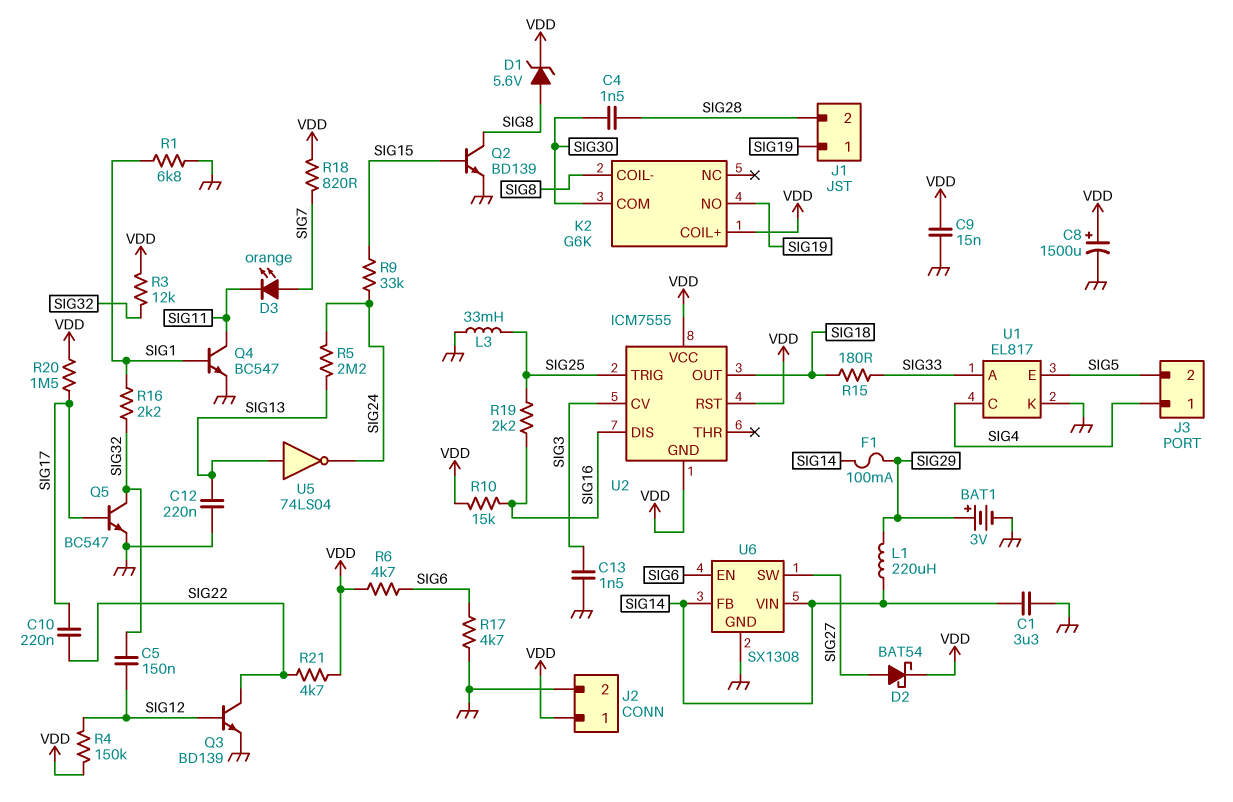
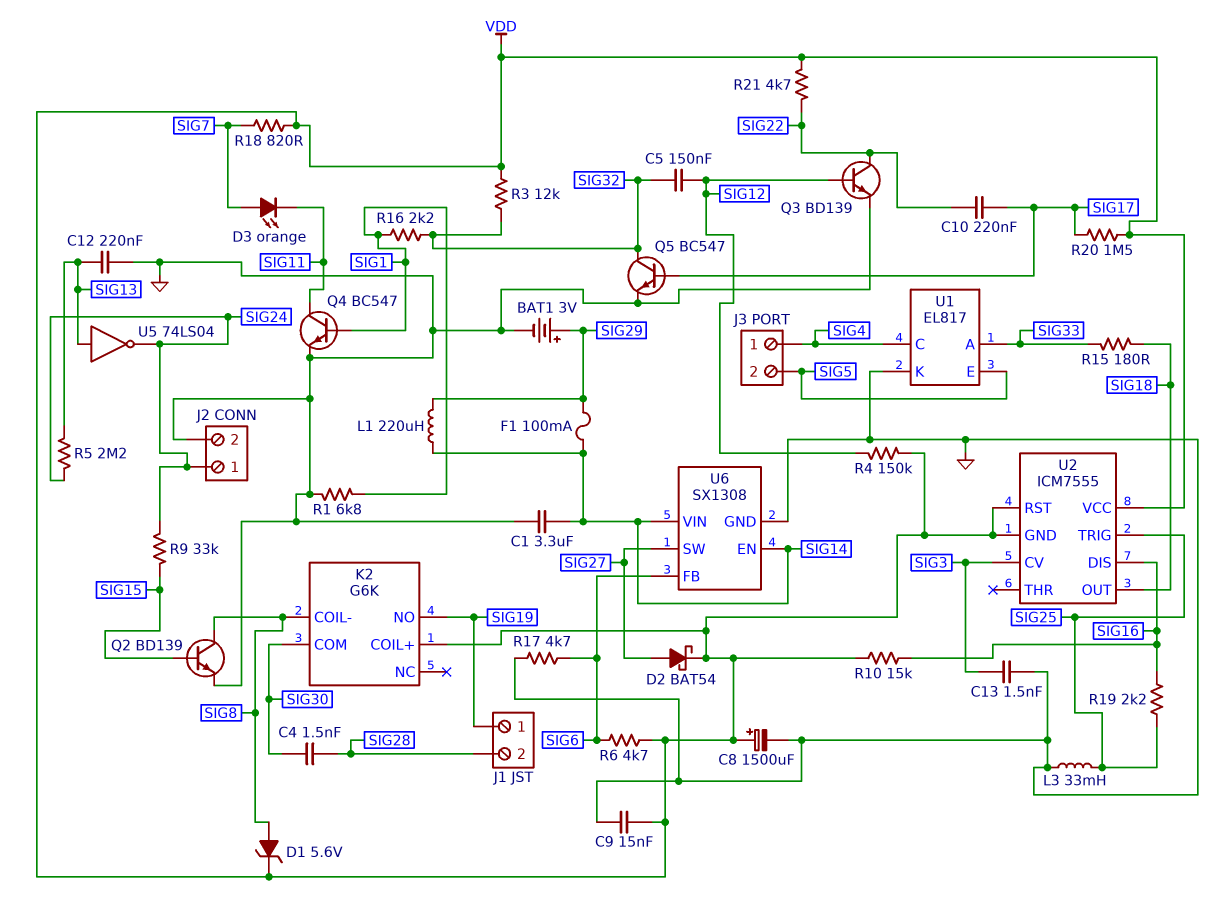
J2 pin 1: VDD -> SIG24
U6 pin EN: SIG6 -> SIG14
U6 pin FB: SIG14 -> SIG6

